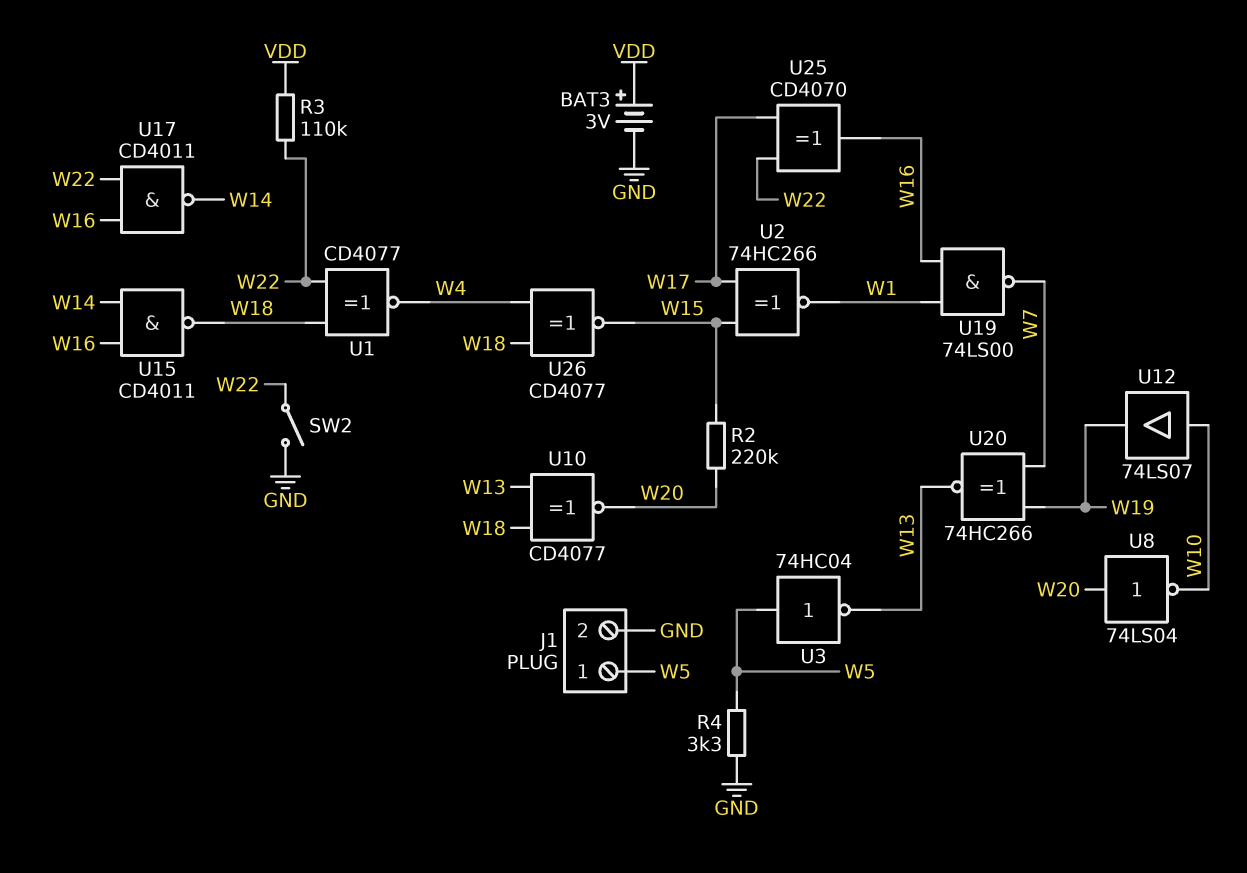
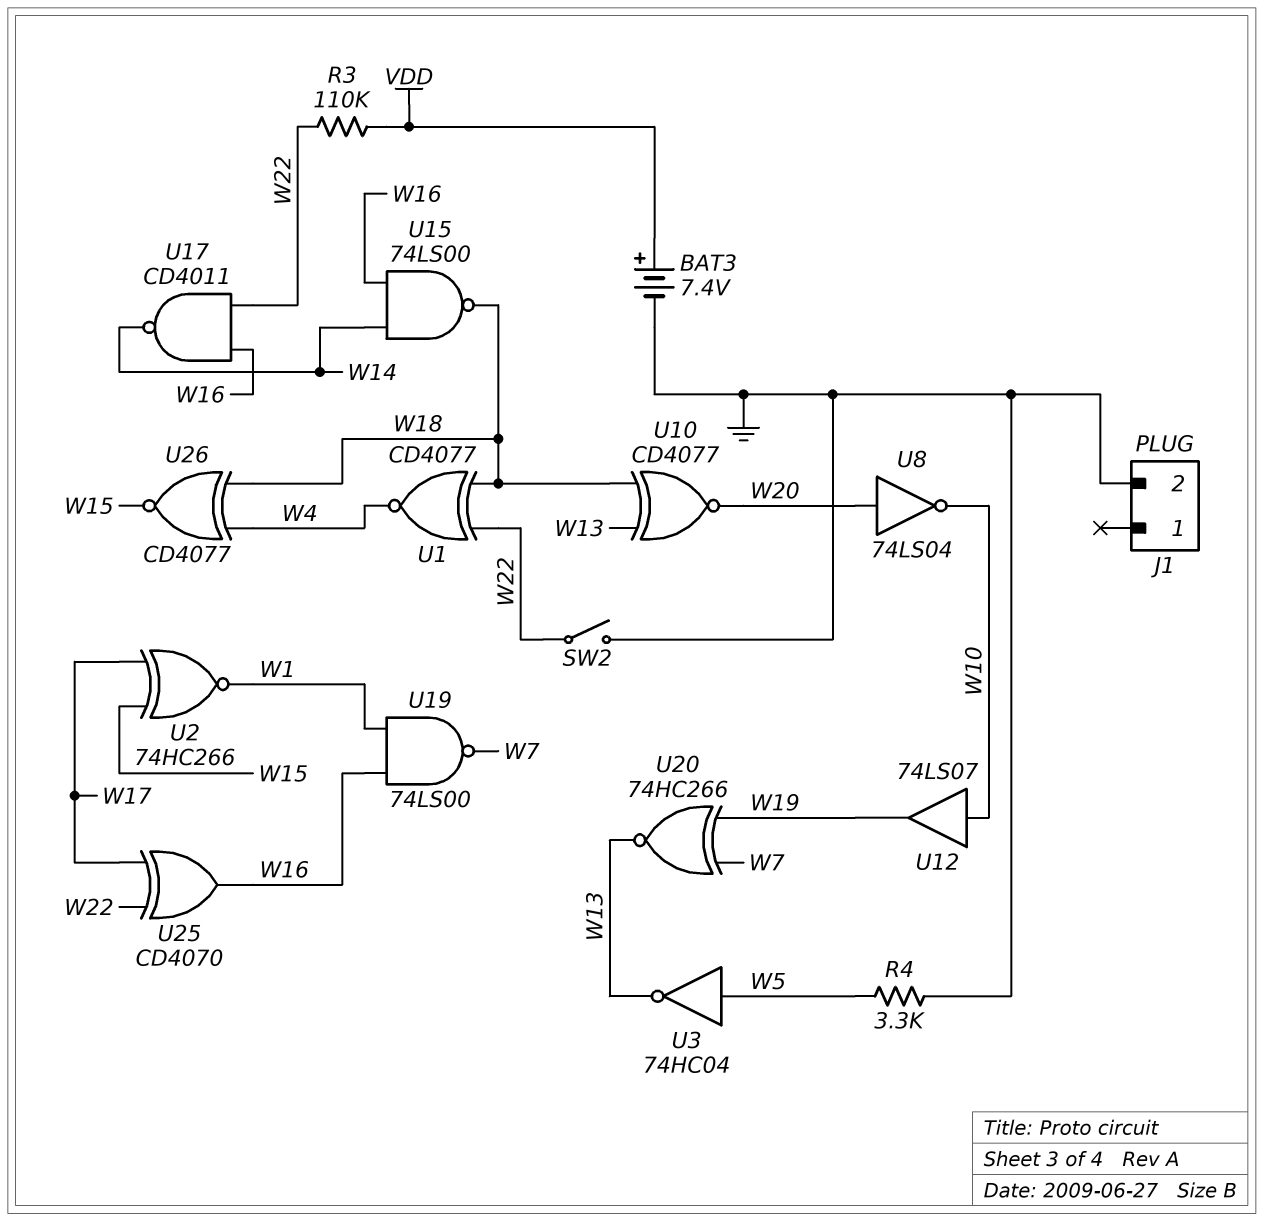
BAT3: 3V (plus VDD, minus GND) -> 7.4V (plus VDD, minus GND)
J1 pin 1: W5 -> none
R2: 220k (W15, W20) -> none
U15: NAND CD4011 (in W14, in W16, out W18) -> NAND 74LS00 (in W14, in W16, out W18)

